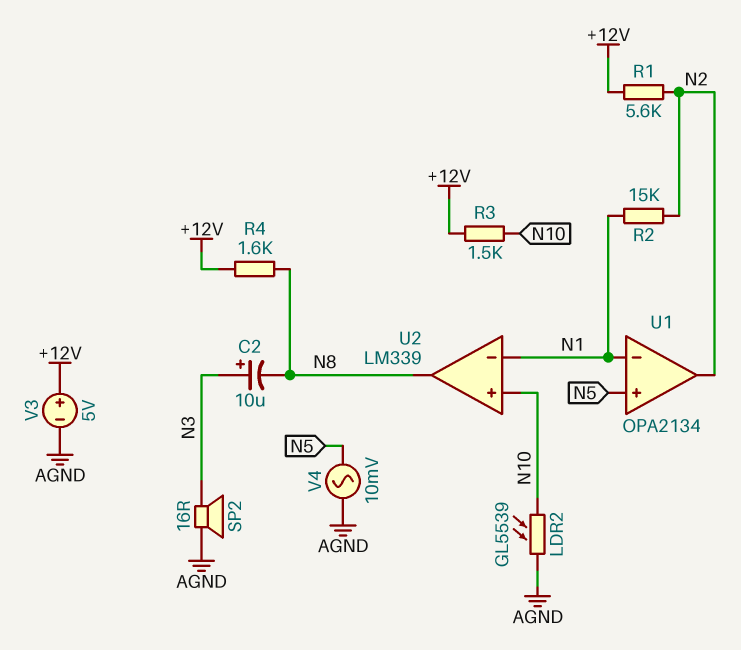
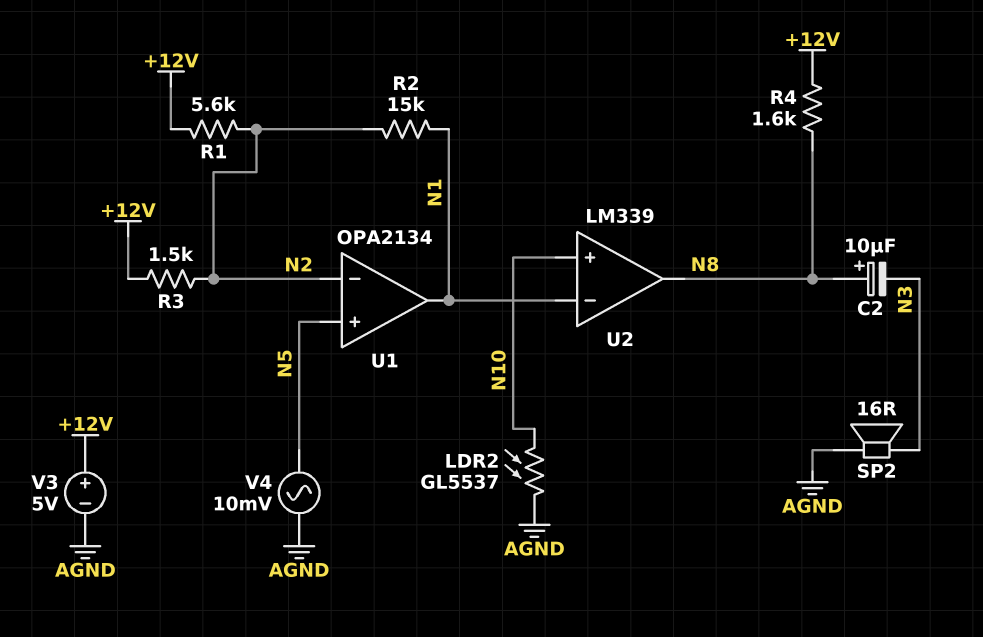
C2: 10uF (plus N3, minus N8) -> 10uF (plus N8, minus N3)
LDR2: GL5539 (AGND, N10) -> GL5537 (AGND, N10)
R3: 1.5k (+12V, N10) -> 1.5k (+12V, N2)
U1 pin in-: N1 -> N2
U1 pin out: N2 -> N1

